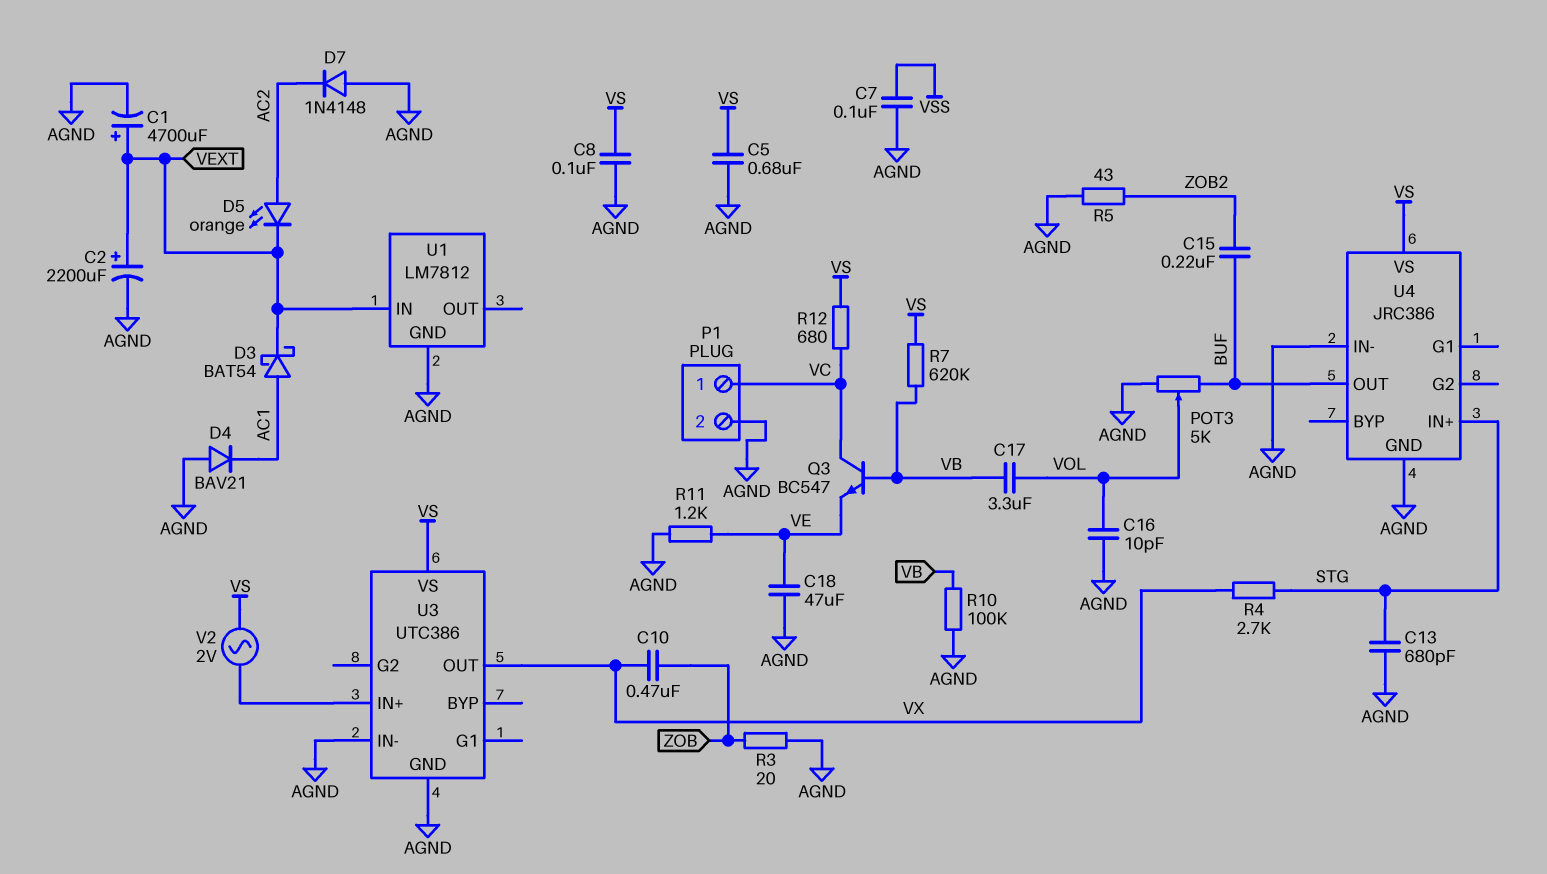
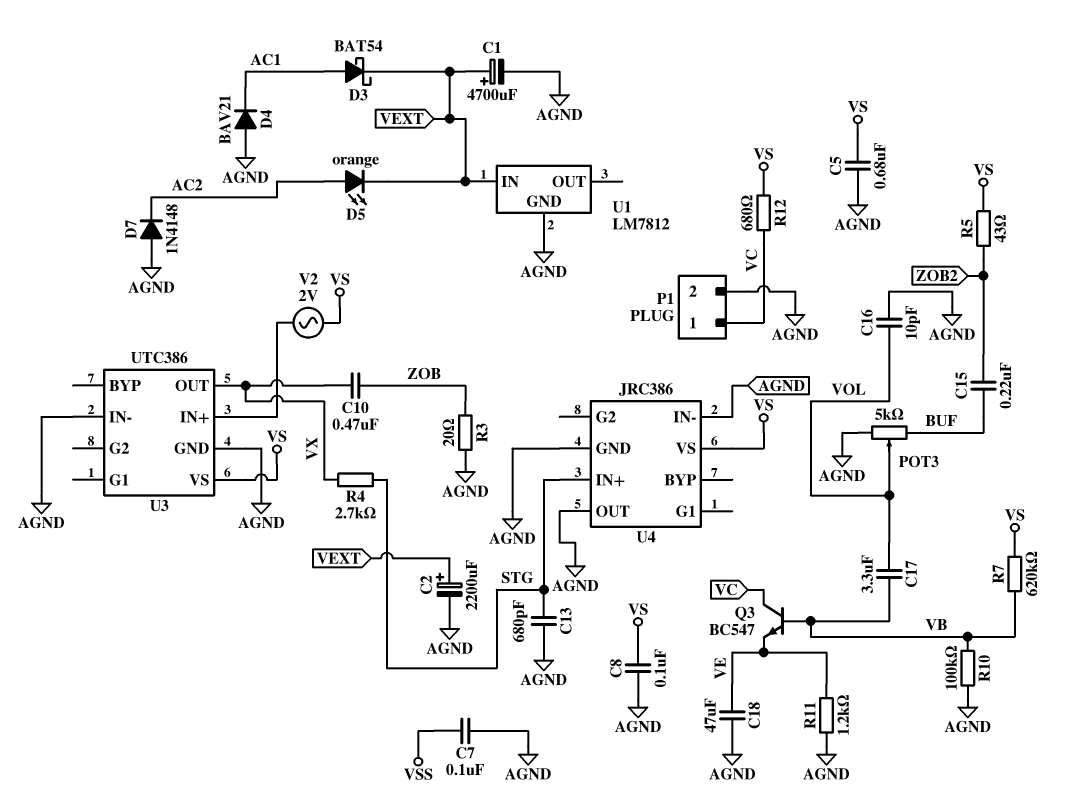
R5: 43 (AGND, ZOB2) -> 43 (VS, ZOB2)
U4 pin OUT: BUF -> AGND

